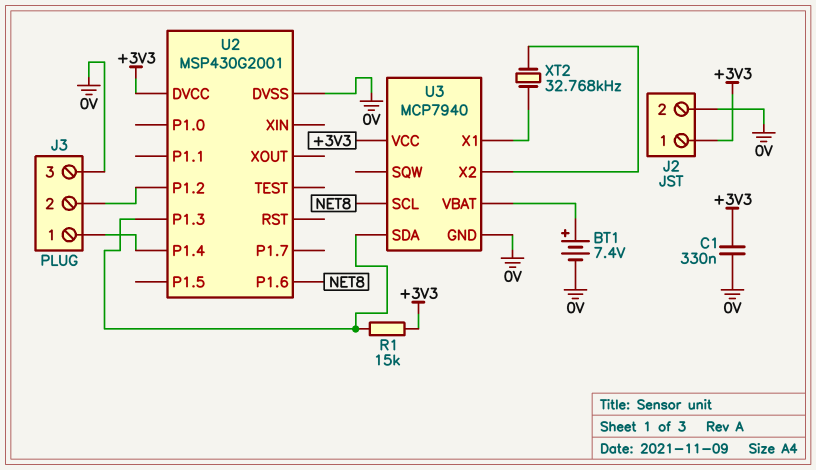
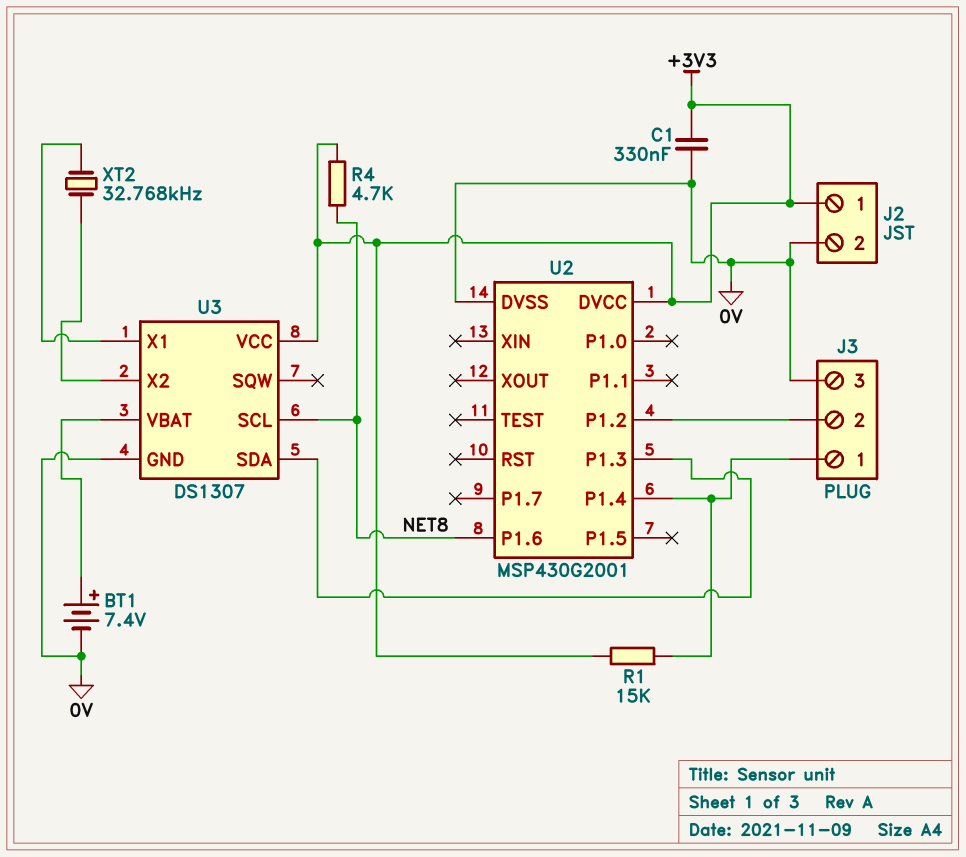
R1: 15k (+3V3, U2/P1.3) -> 15k (+3V3, J3/1)
R4: none -> 4.7k (+3V3, NET8)
U3: MCP7940 -> DS1307

